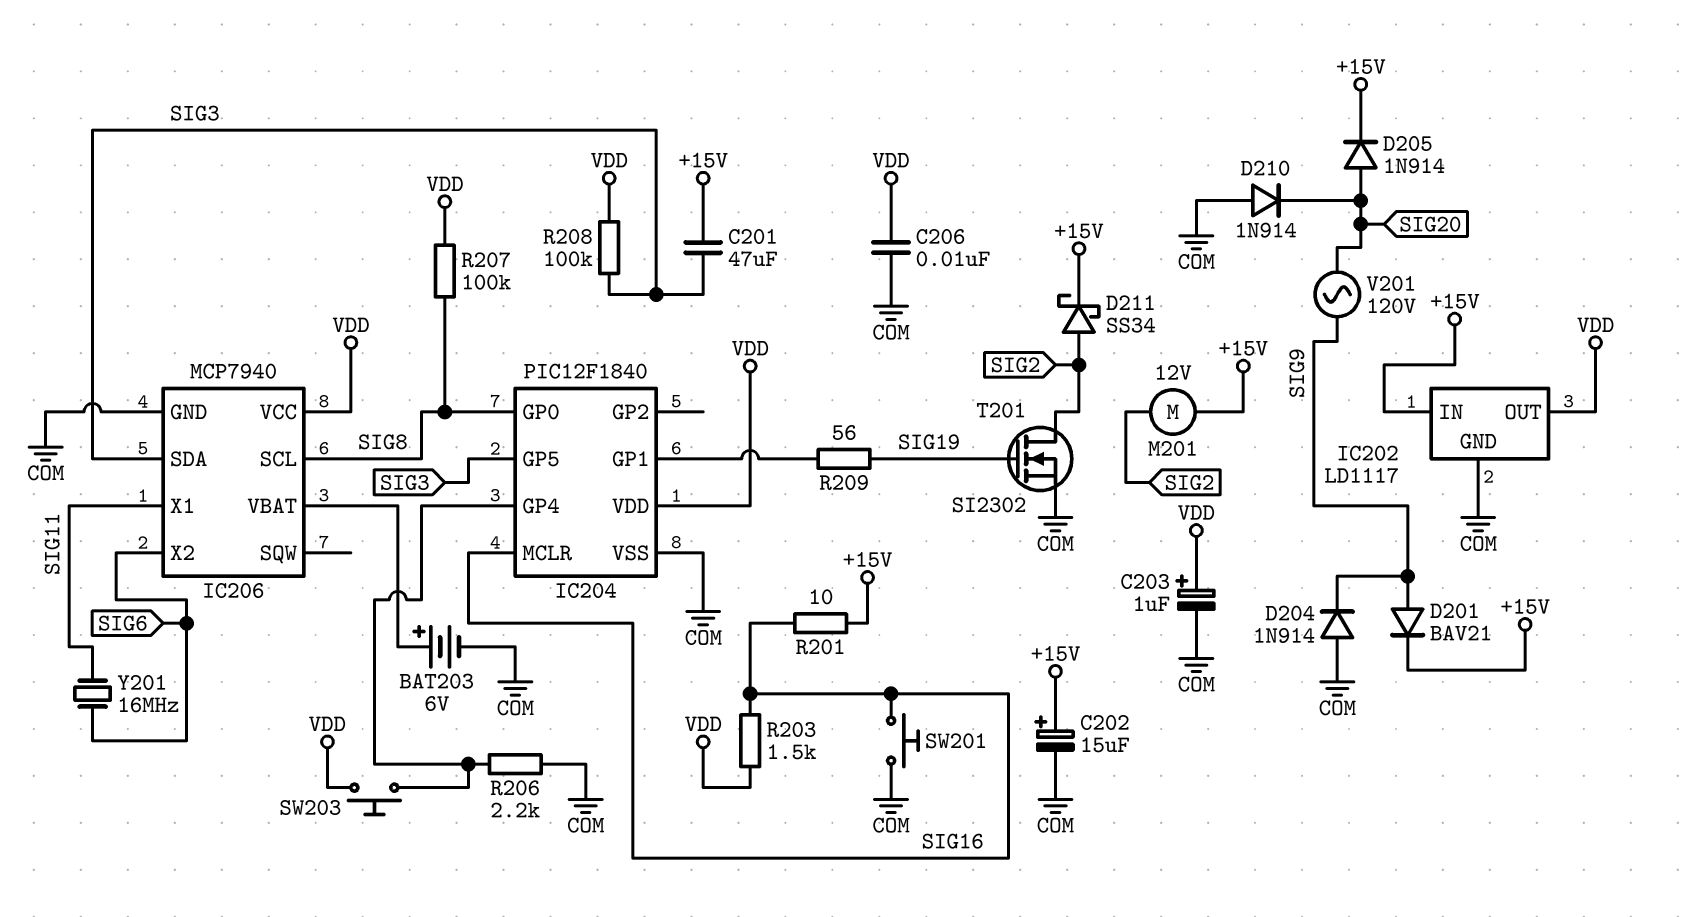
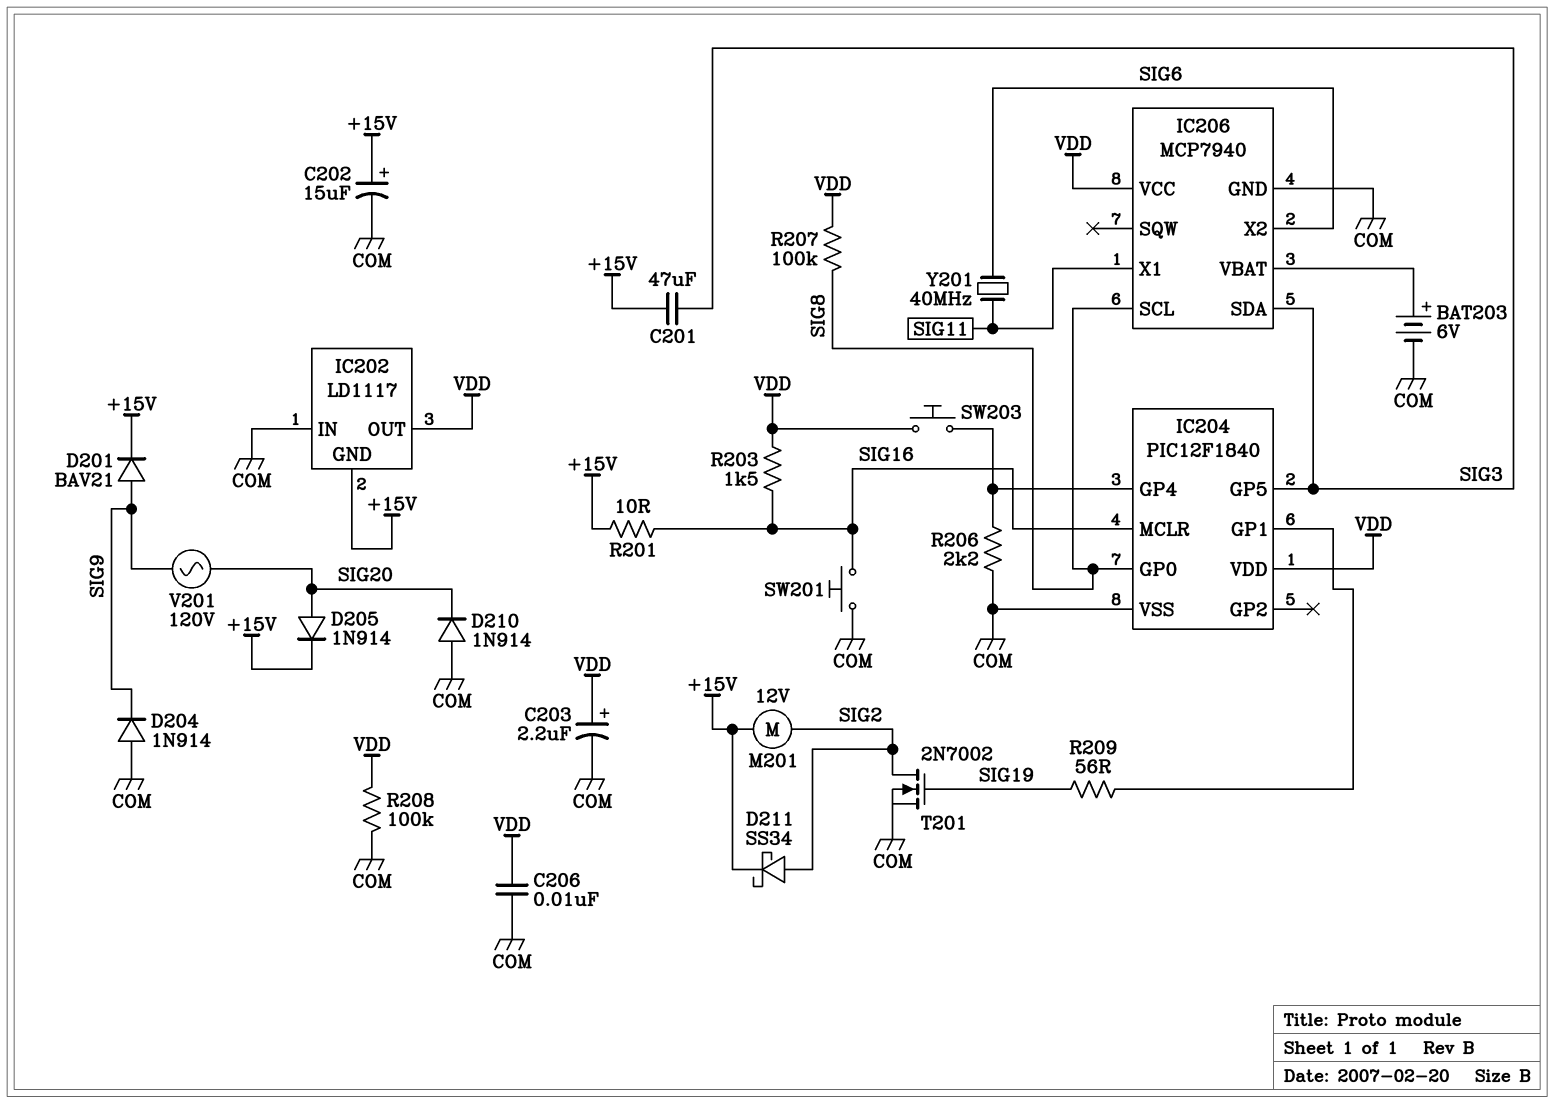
C203: 1uF (plus VDD, minus COM) -> 2.2uF (plus VDD, minus COM)
IC202 pin GND: COM -> +15V
IC202 pin IN: +15V -> COM
R208: 100k (SIG3, VDD) -> 100k (COM, VDD)
T201: NMOS SI2302 (G SIG19, D SIG2, S COM) -> NMOS 2N7002 (G SIG19, D SIG2, S COM)
Y201: 16MHz (SIG6, SIG11) -> 40MHz (SIG6, SIG11)

